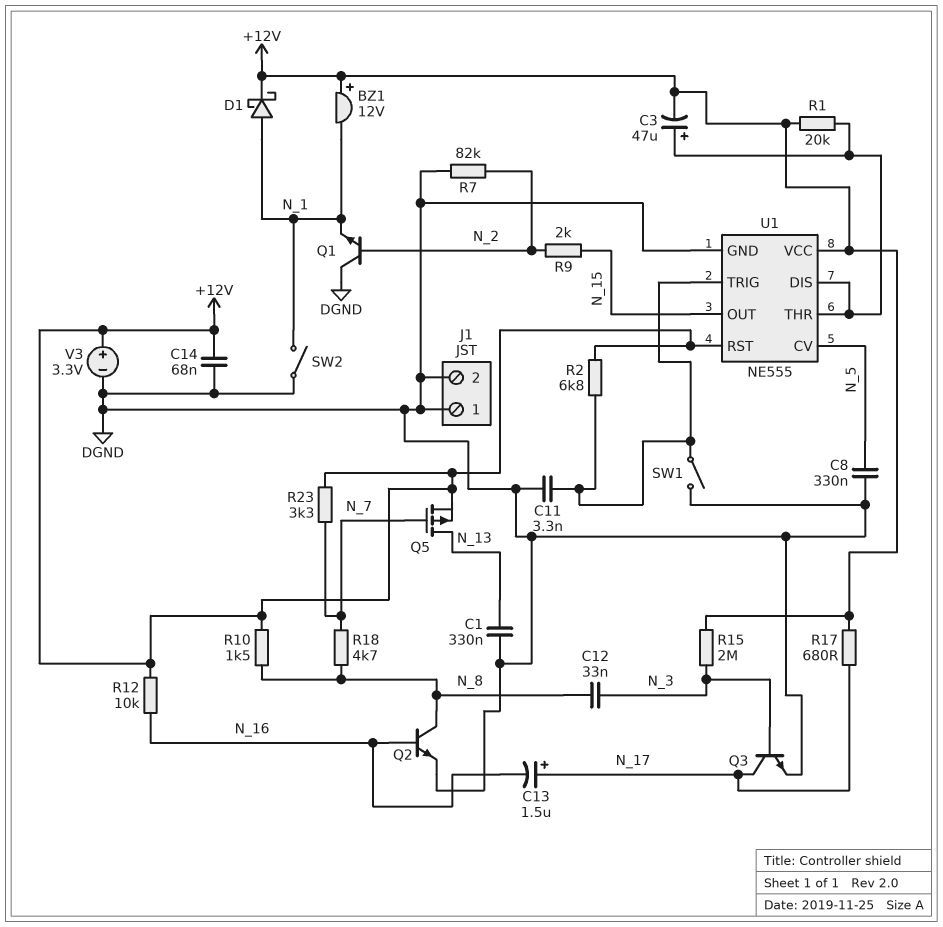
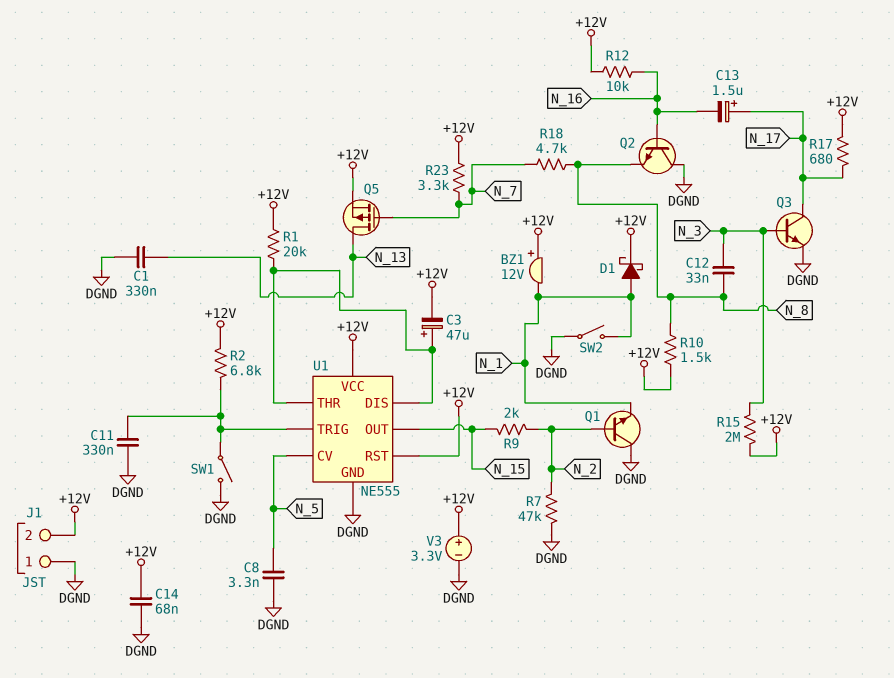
C8: 330nF (DGND, N_5) -> 3.3nF (DGND, N_5)
C11: 3.3nF (DGND, U1/TRIG) -> 330nF (DGND, U1/TRIG)
J1 pin 2: DGND -> +12V
Q2: NPN (B N_16, C N_8, E DGND) -> NPN (B N_16, C DGND, E N_8)
R7: 82k (DGND, N_2) -> 47k (DGND, N_2)

